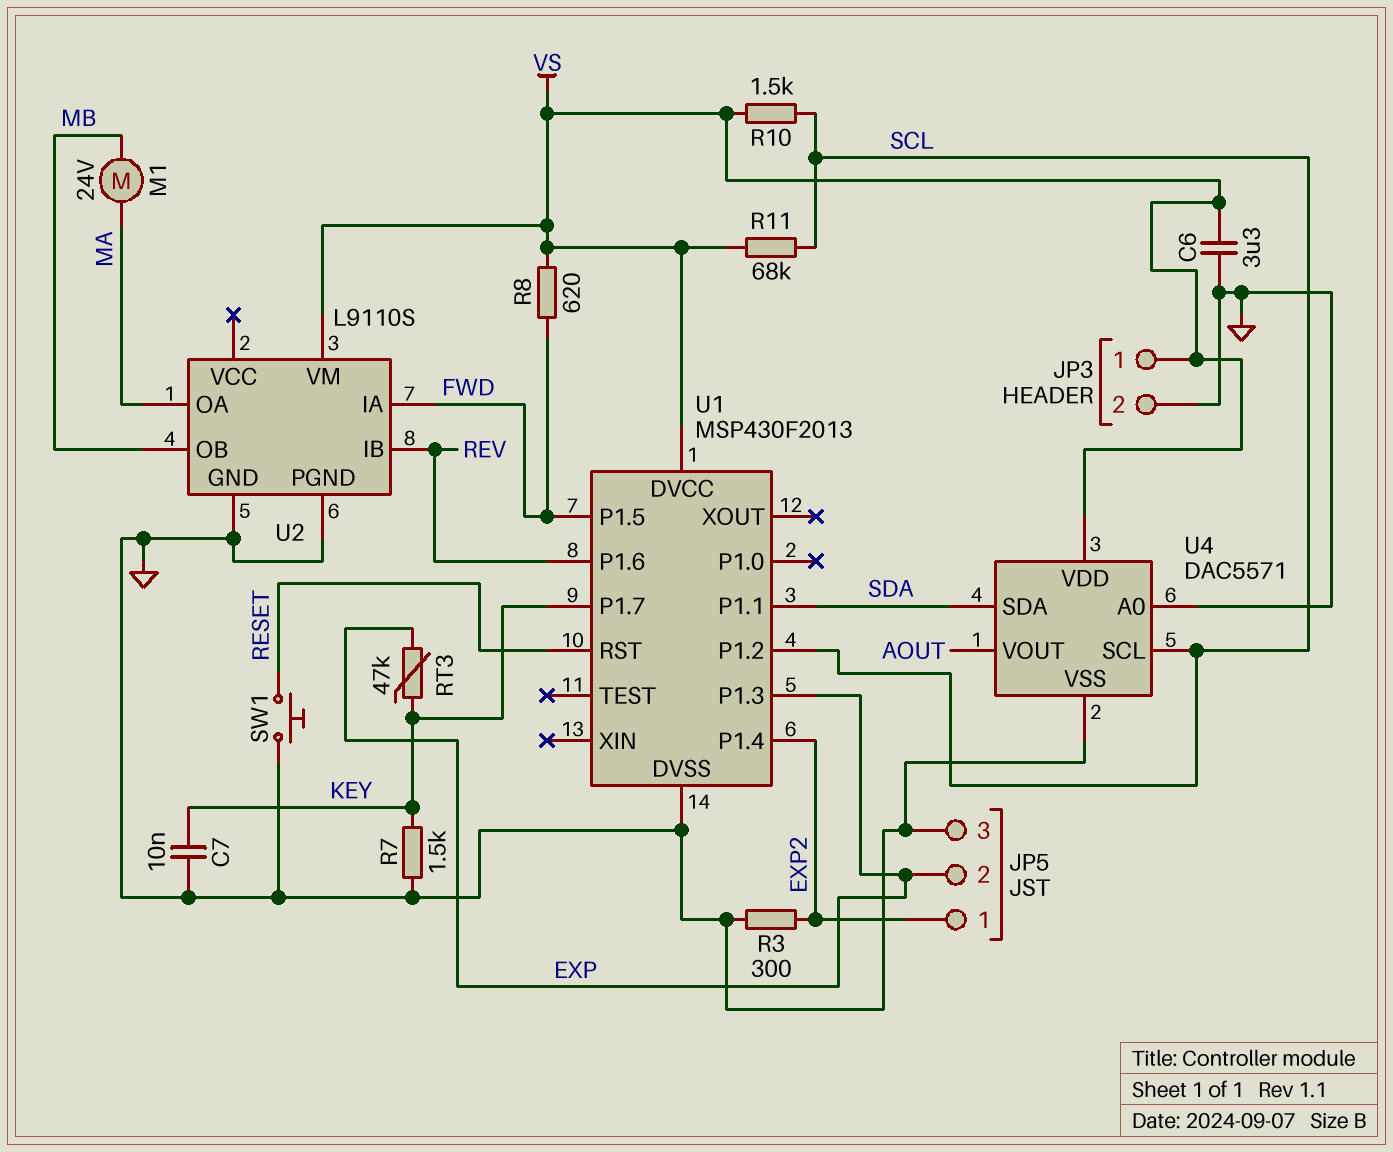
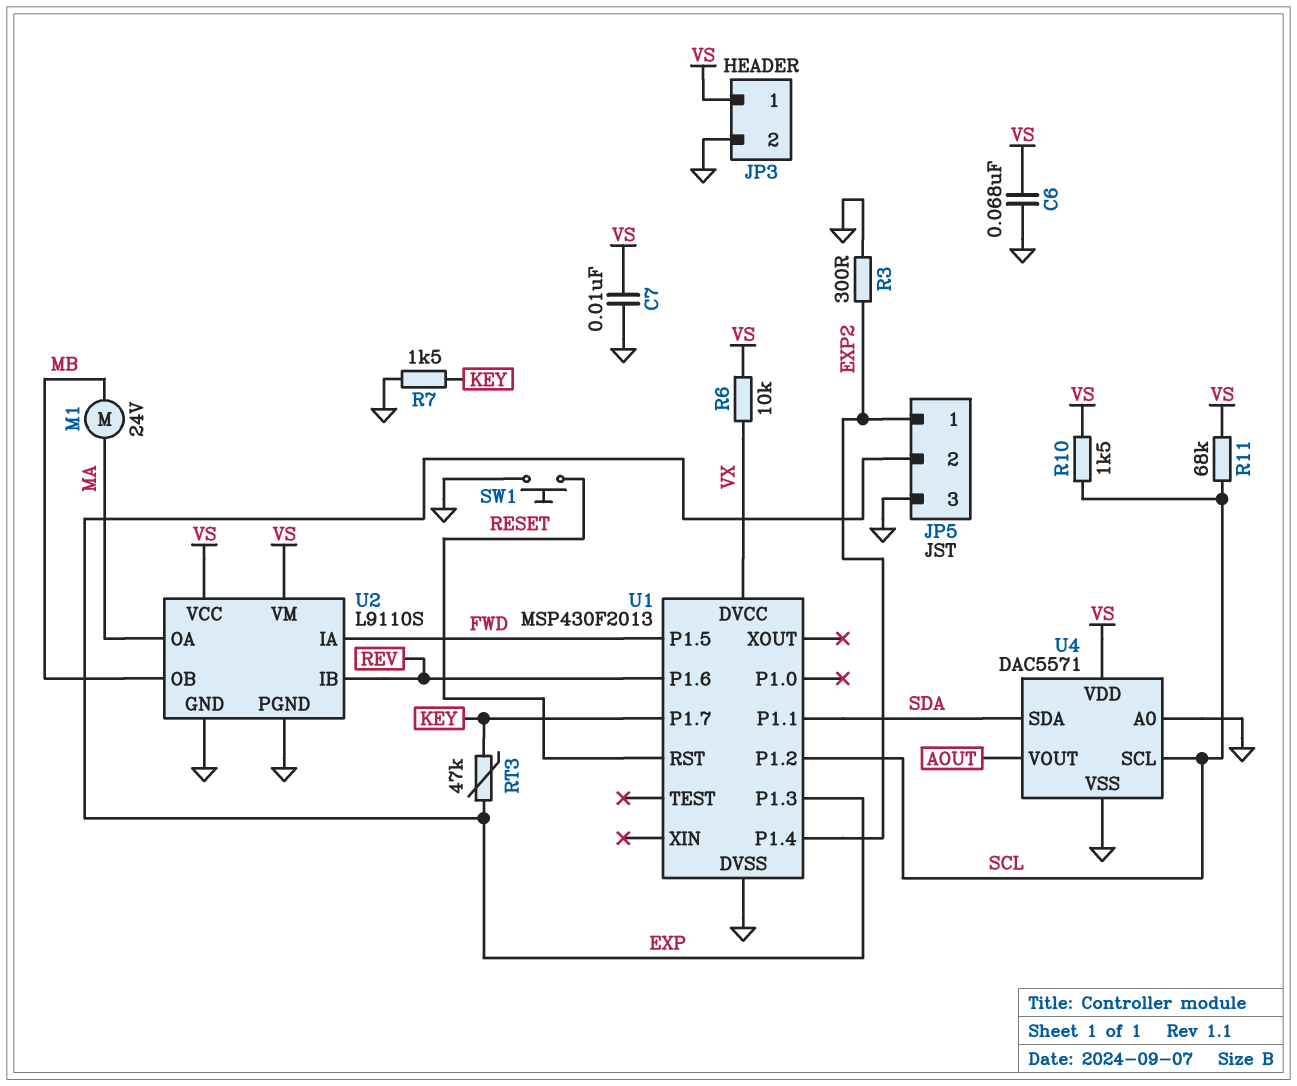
C6: 3.3uF (GND, VS) -> 68nF (GND, VS)
C7: 10nF (GND, KEY) -> 10nF (GND, VS)
R6: none -> 10k (VS, VX)
R8: 620 (FWD, VS) -> none
U1 pin DVCC: VS -> VX
U2 pin VCC: none -> VS

